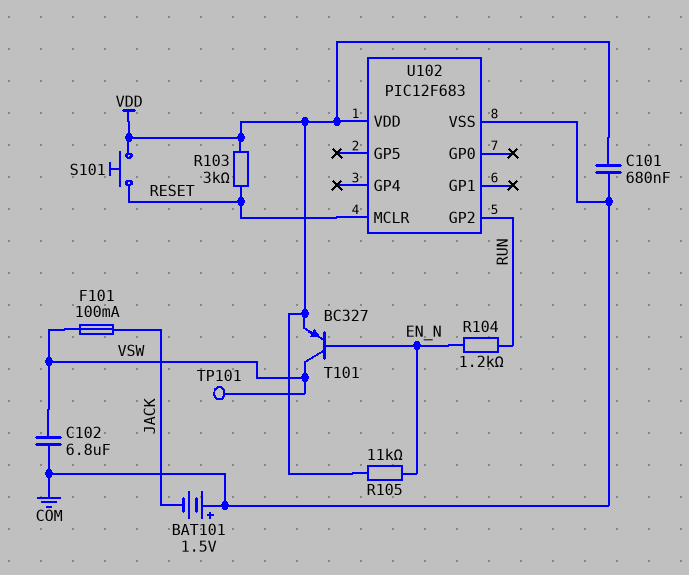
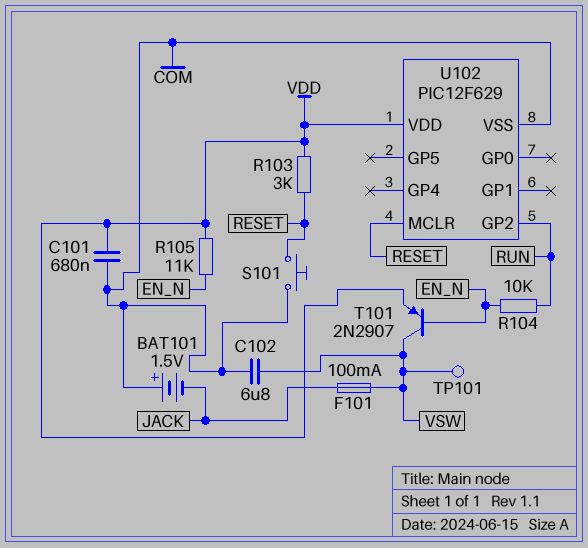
R104: 1.2k (EN_N, RUN) -> 10k (EN_N, RUN)
S101: button (RESET, VDD) -> button (COM, RESET)
T101: PNP BC327 (B EN_N, C VSW, E VDD) -> PNP 2N2907 (B EN_N, C VSW, E VDD)
U102: PIC12F683 -> PIC12F629

